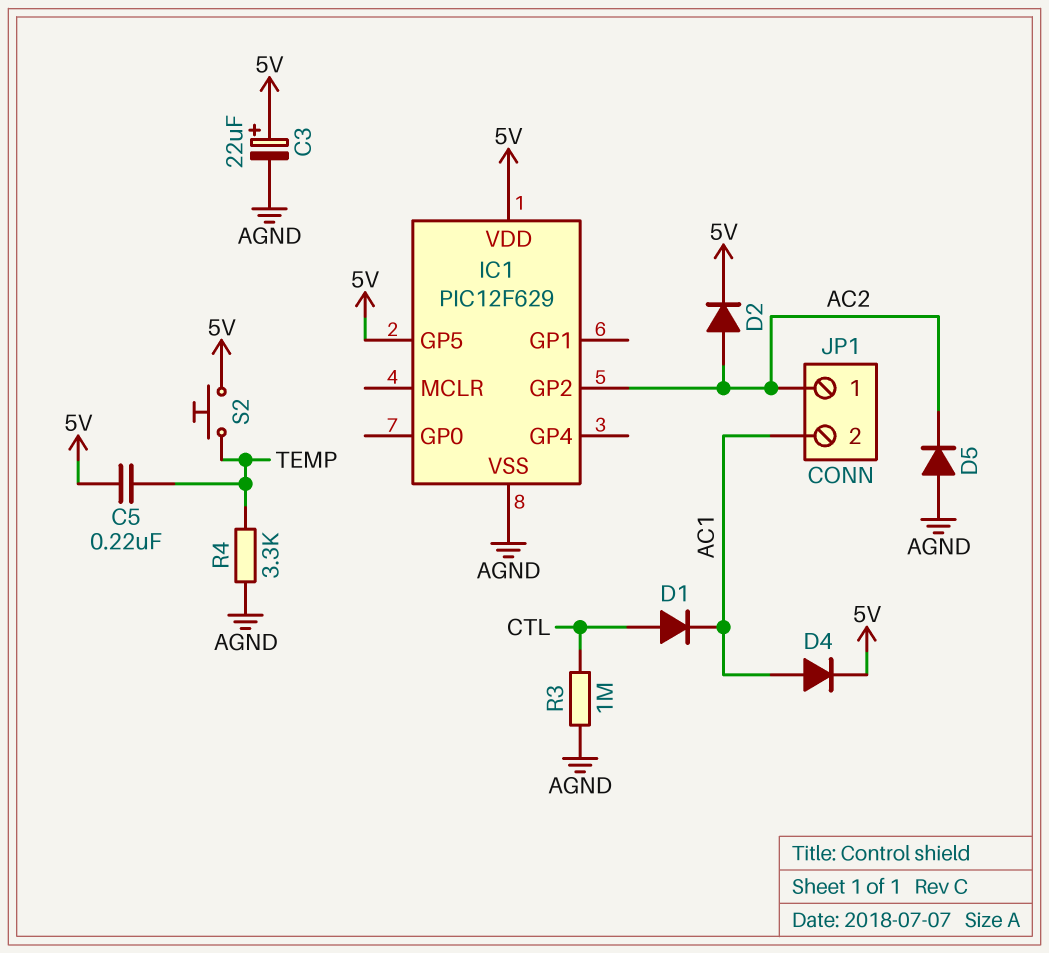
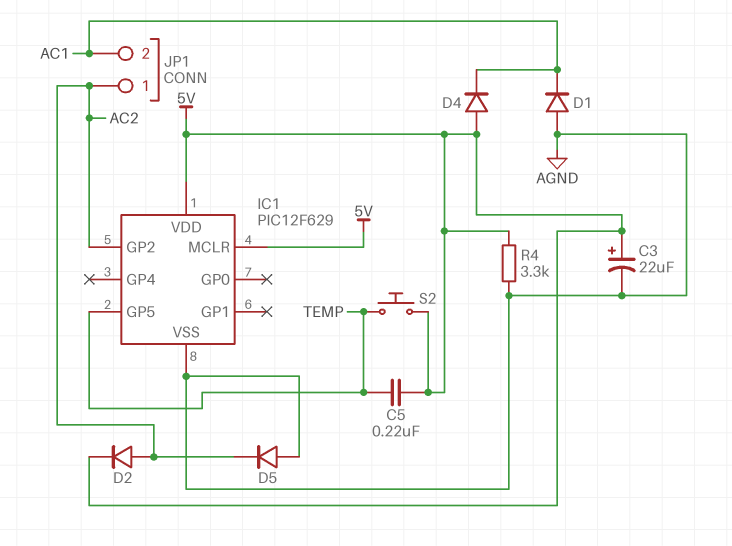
D1: diode (A CTL, K AC1) -> diode (A AGND, K AC1)
D4: diode (A AC1, K 5V) -> diode (A 5V, K AC1)
IC1 pin GP5: 5V -> TEMP
IC1 pin MCLR: none -> 5V
R3: 1M (AGND, CTL) -> none
R4: 3.3k (AGND, TEMP) -> 3.3k (5V, AGND)

